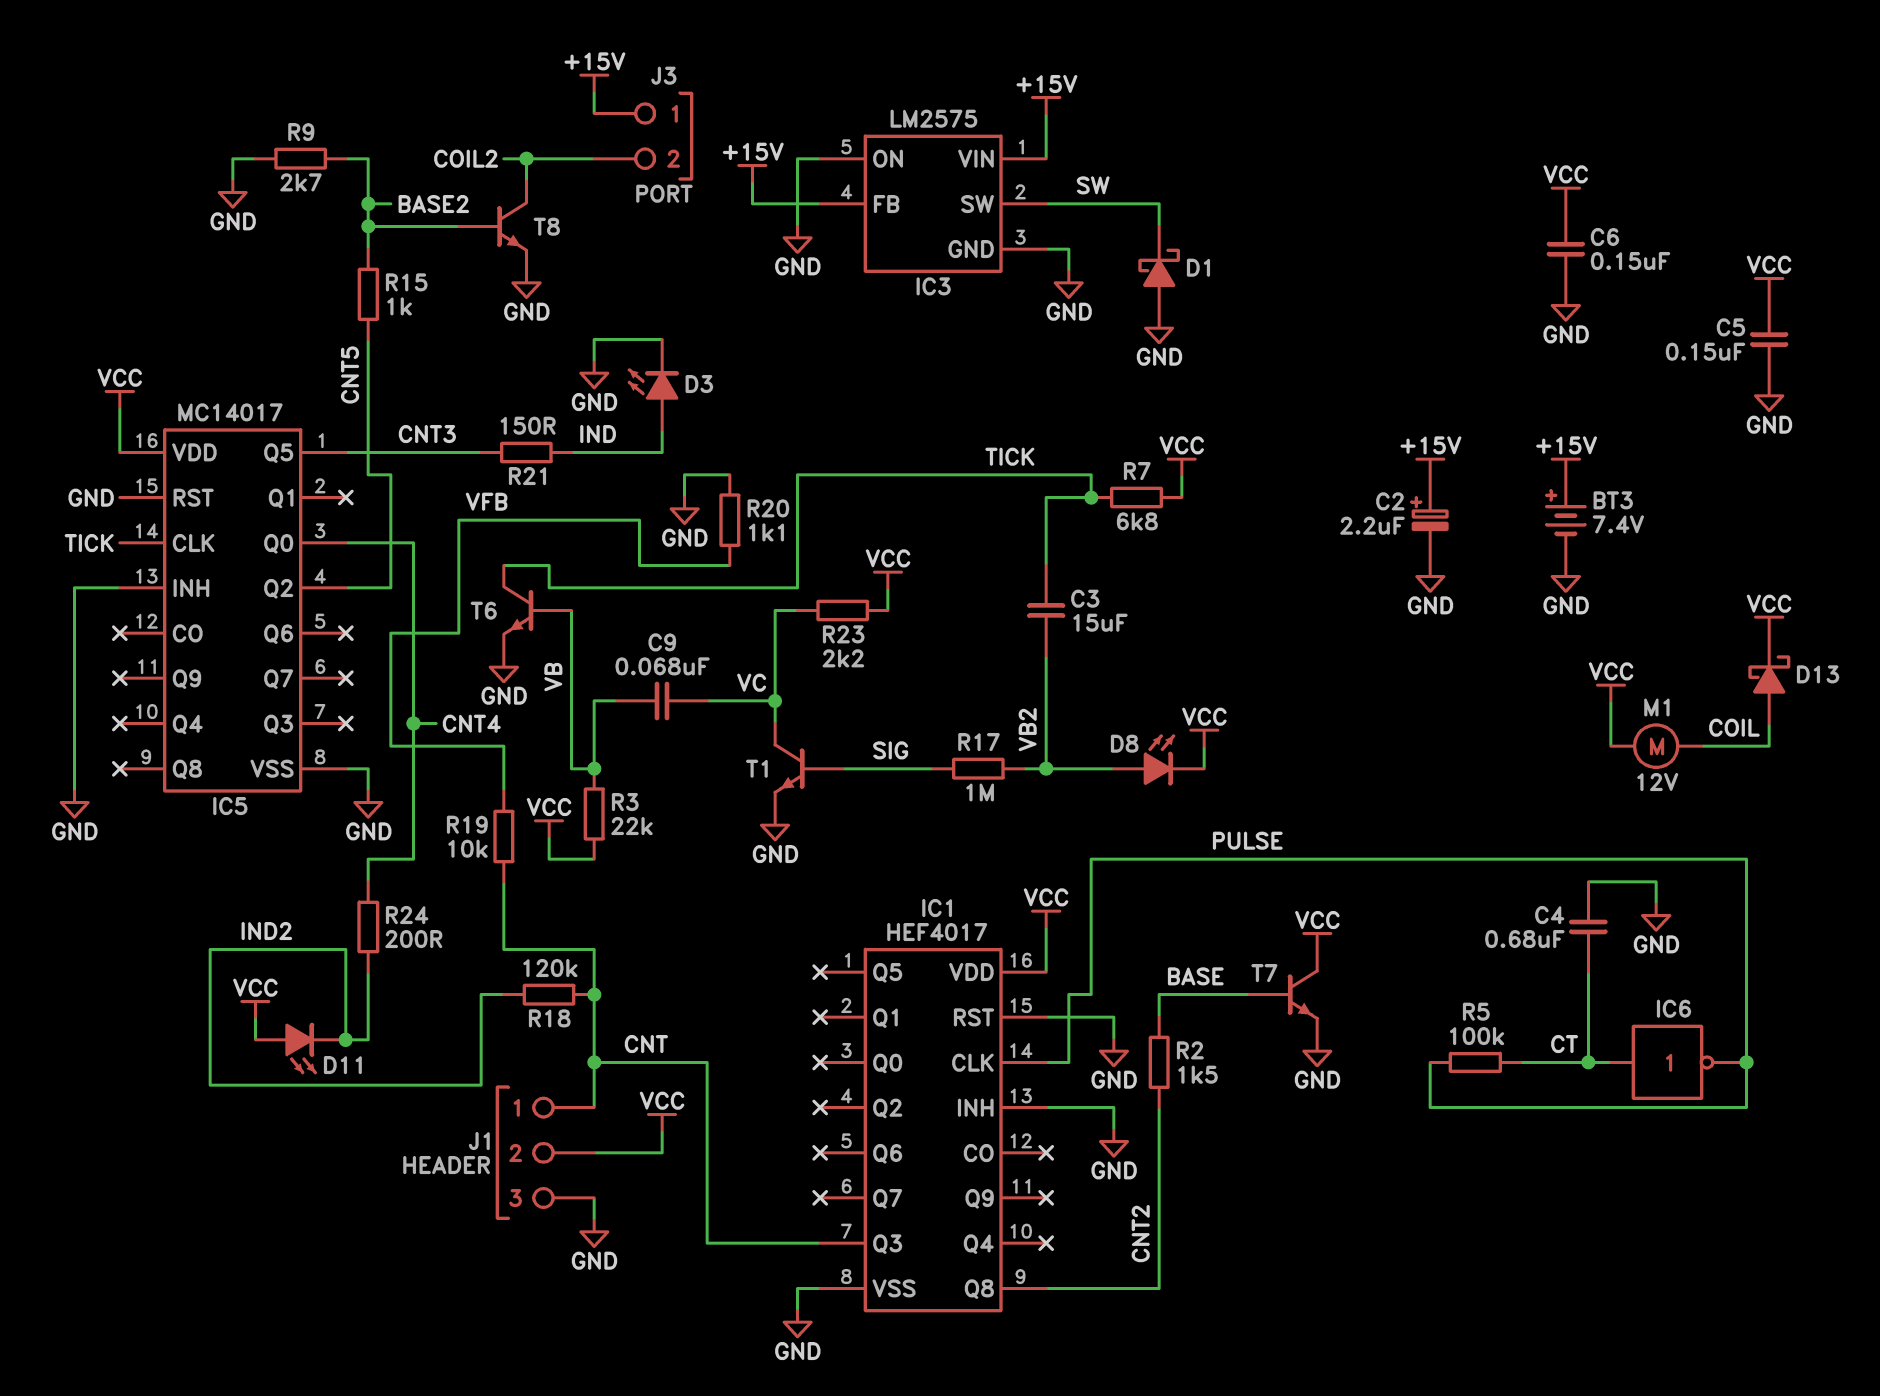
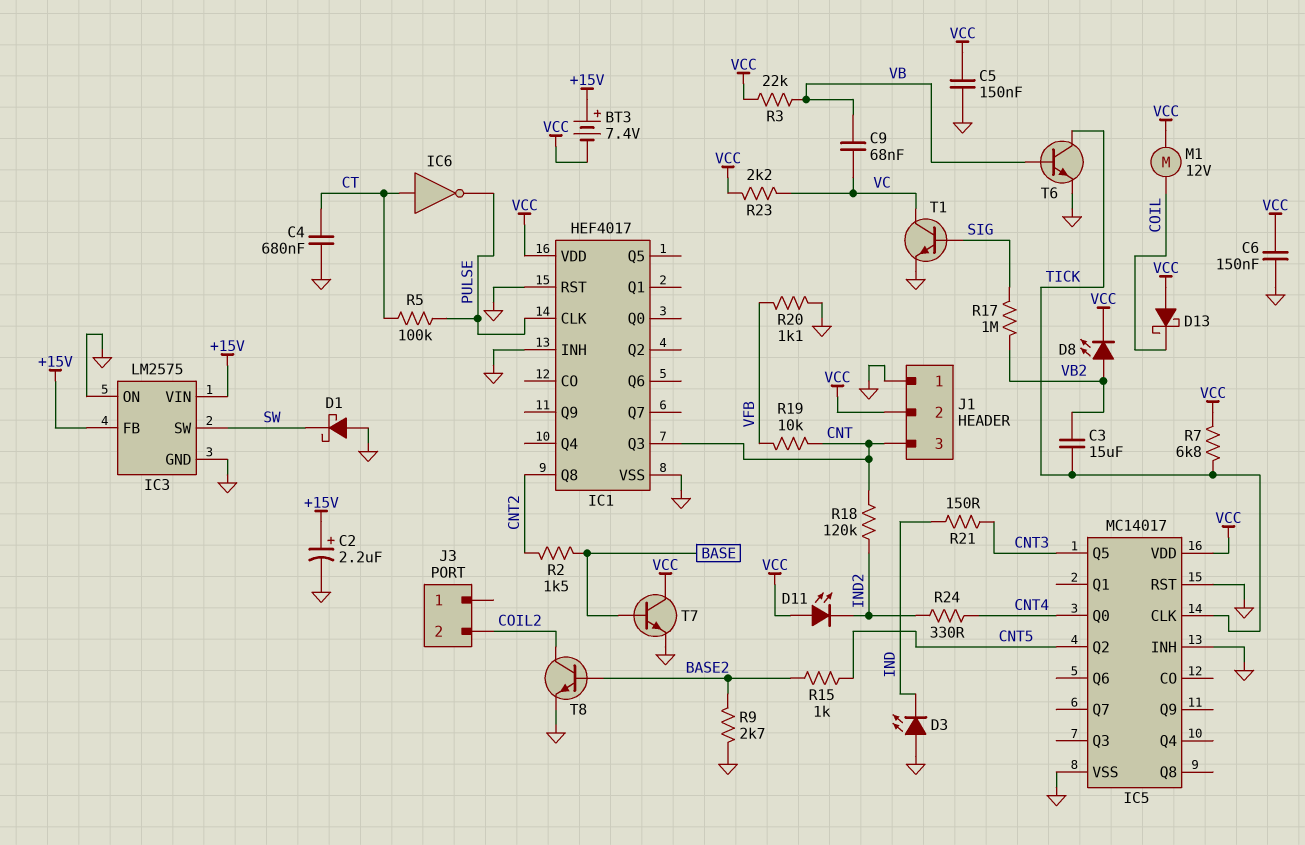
BT3: 7.4V (plus +15V, minus GND) -> 7.4V (plus +15V, minus VCC)
D3: LED (A IND, K GND) -> LED (A GND, K IND)
D13: schottky (A COIL, K VCC) -> schottky (A VCC, K COIL)
J1 pin 1: CNT -> GND
J1 pin 3: GND -> CNT
J3 pin 1: +15V -> none
R24: 200 (CNT4, IND2) -> 330 (CNT4, IND2)

